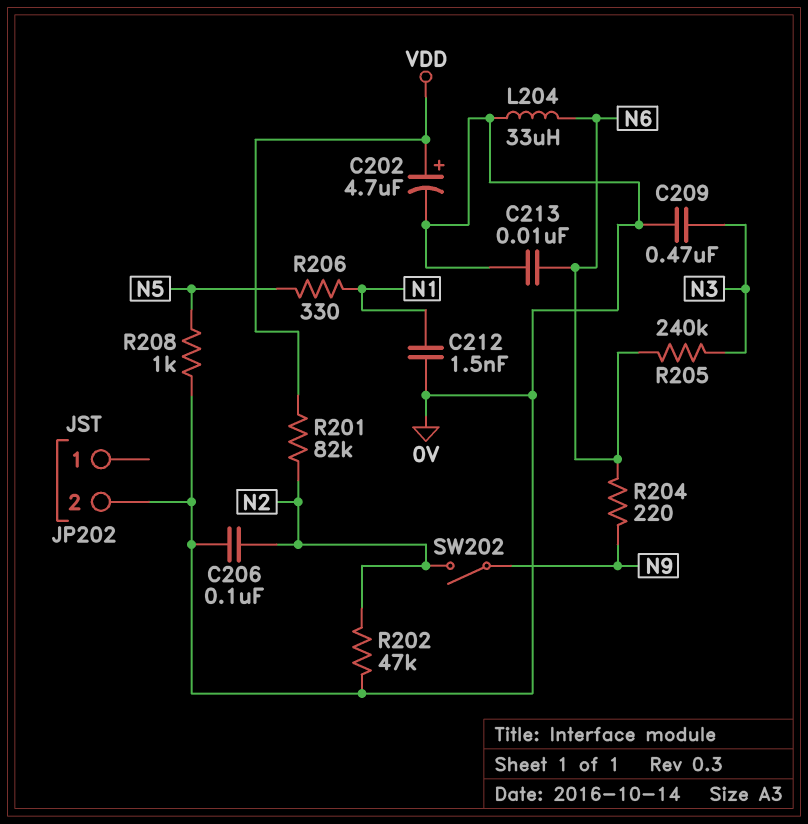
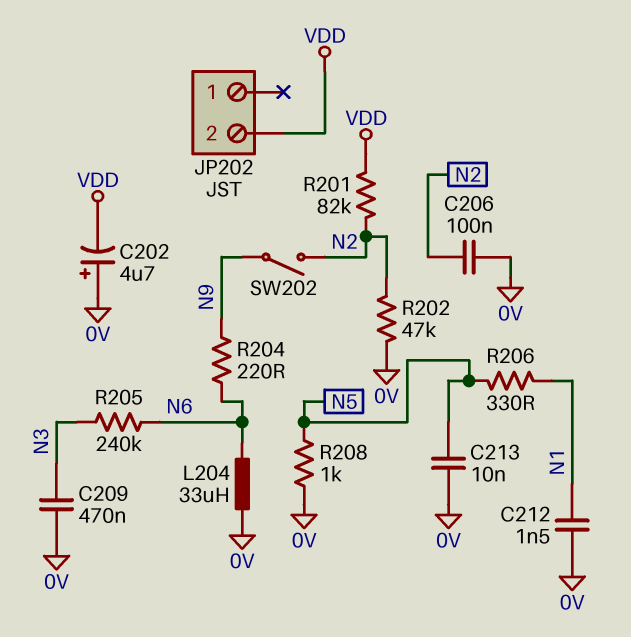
C202: 4.7uF (plus VDD, minus 0V) -> 4.7uF (plus 0V, minus VDD)
C213: 10nF (0V, N6) -> 10nF (0V, N5)
JP202 pin 2: 0V -> VDD

